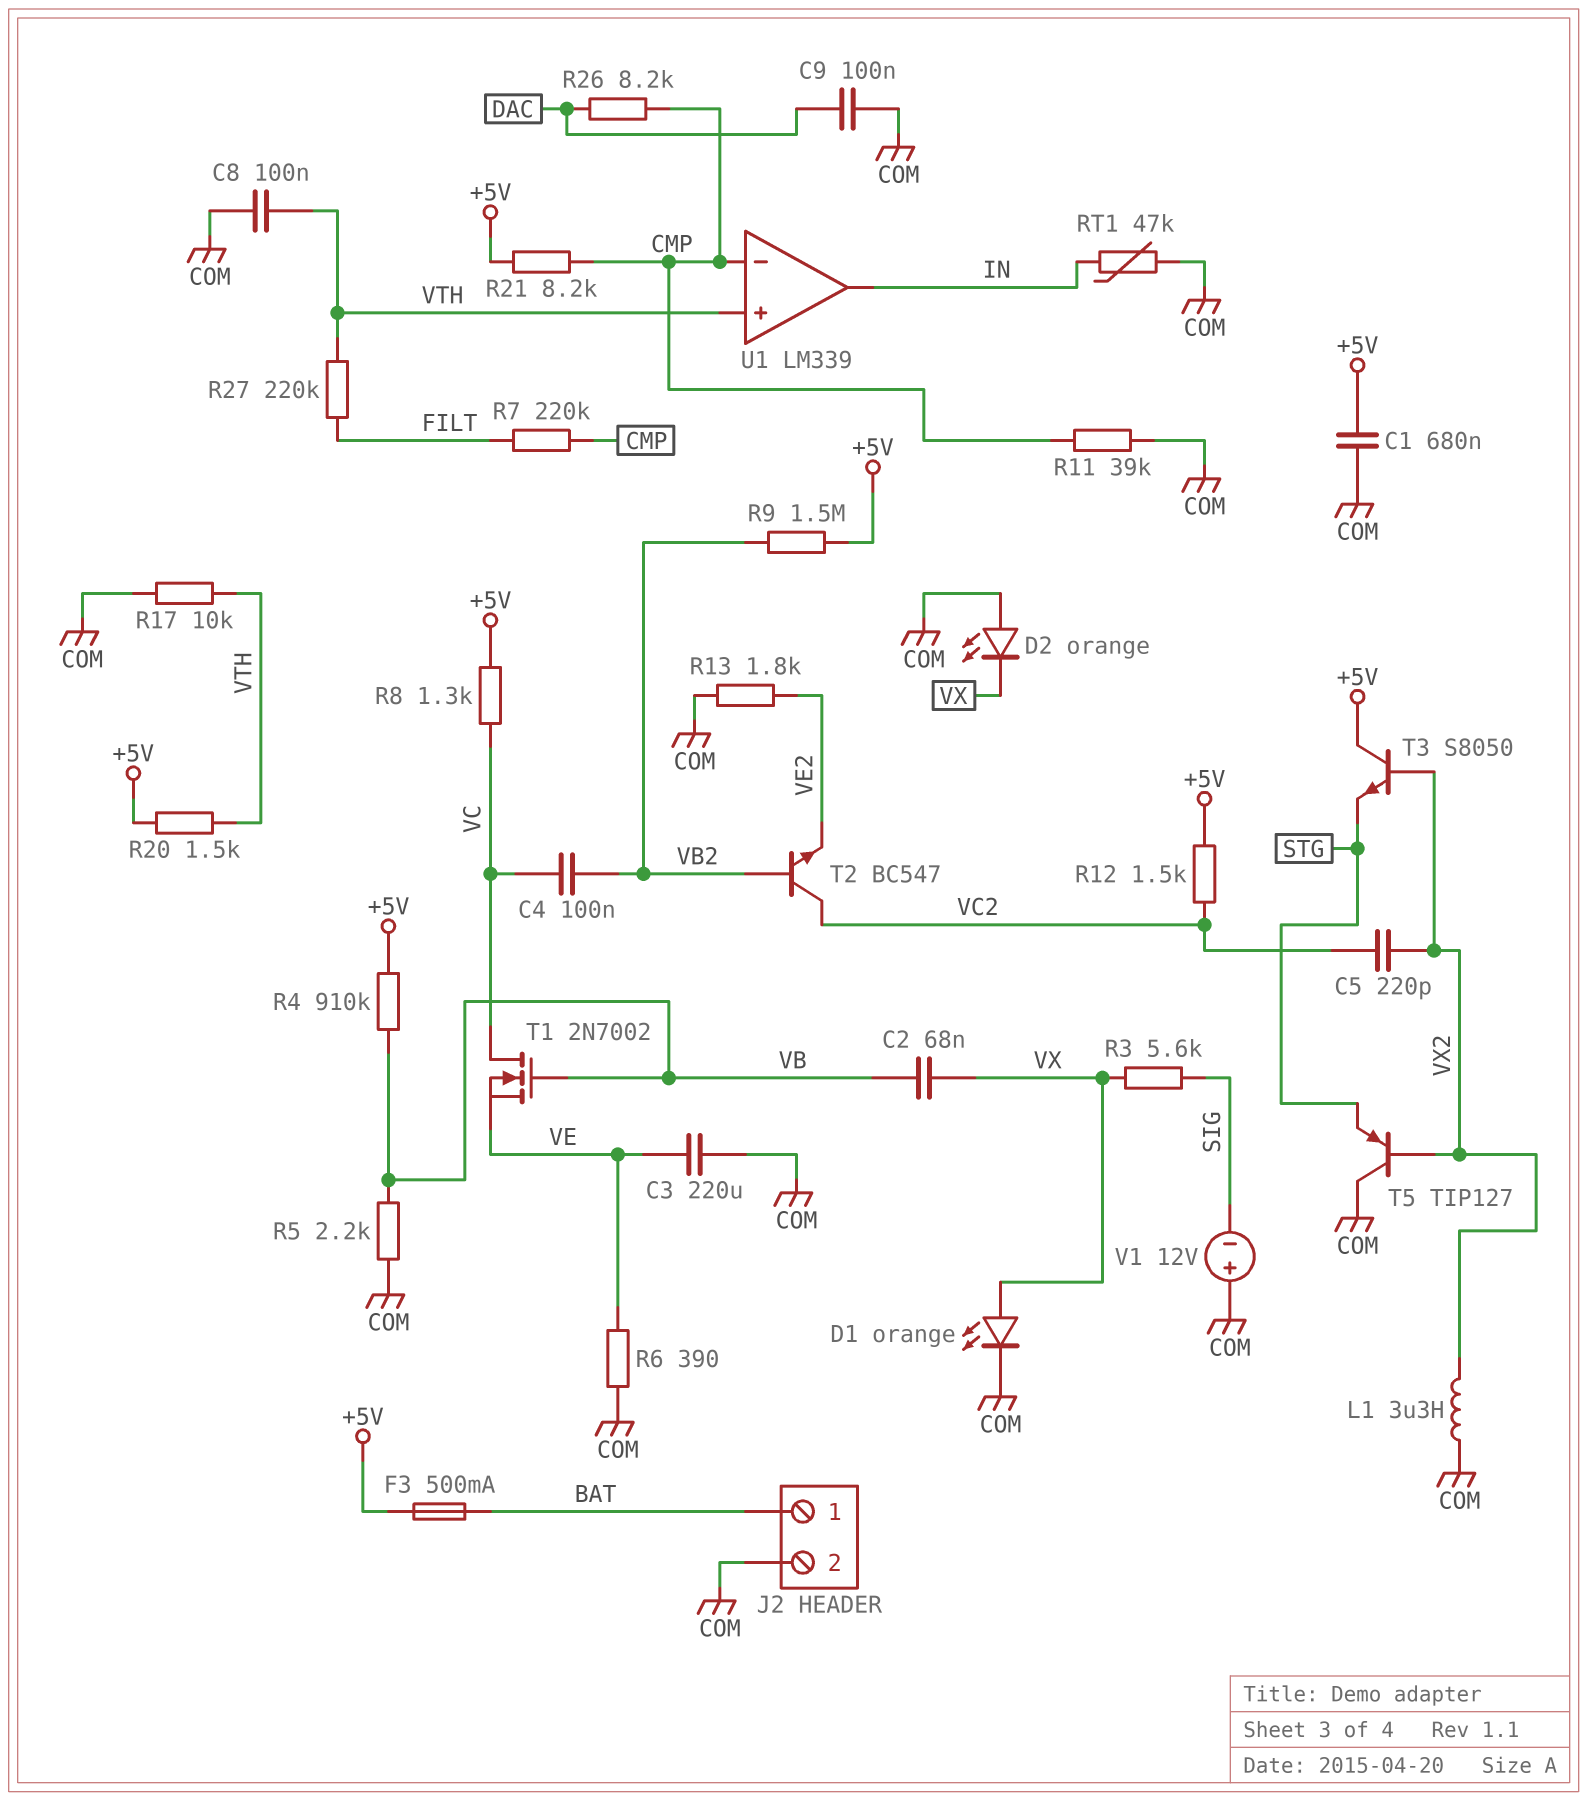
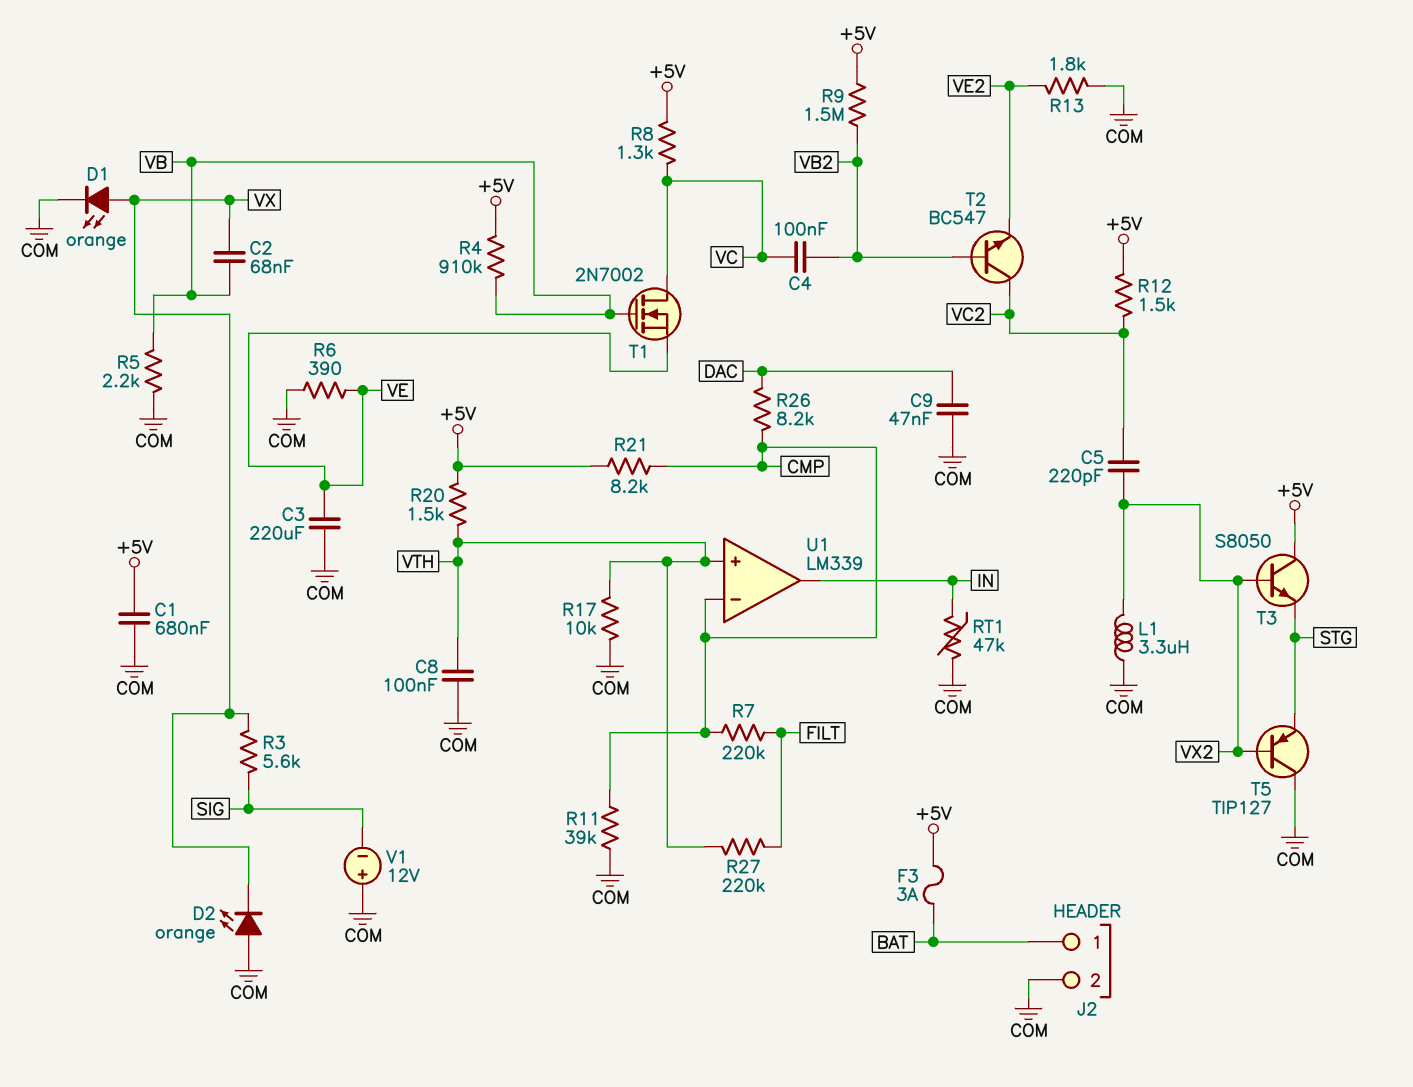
C9: 100nF (COM, DAC) -> 47nF (COM, DAC)
F3: 500mA (+5V, BAT) -> 3A (+5V, BAT)

